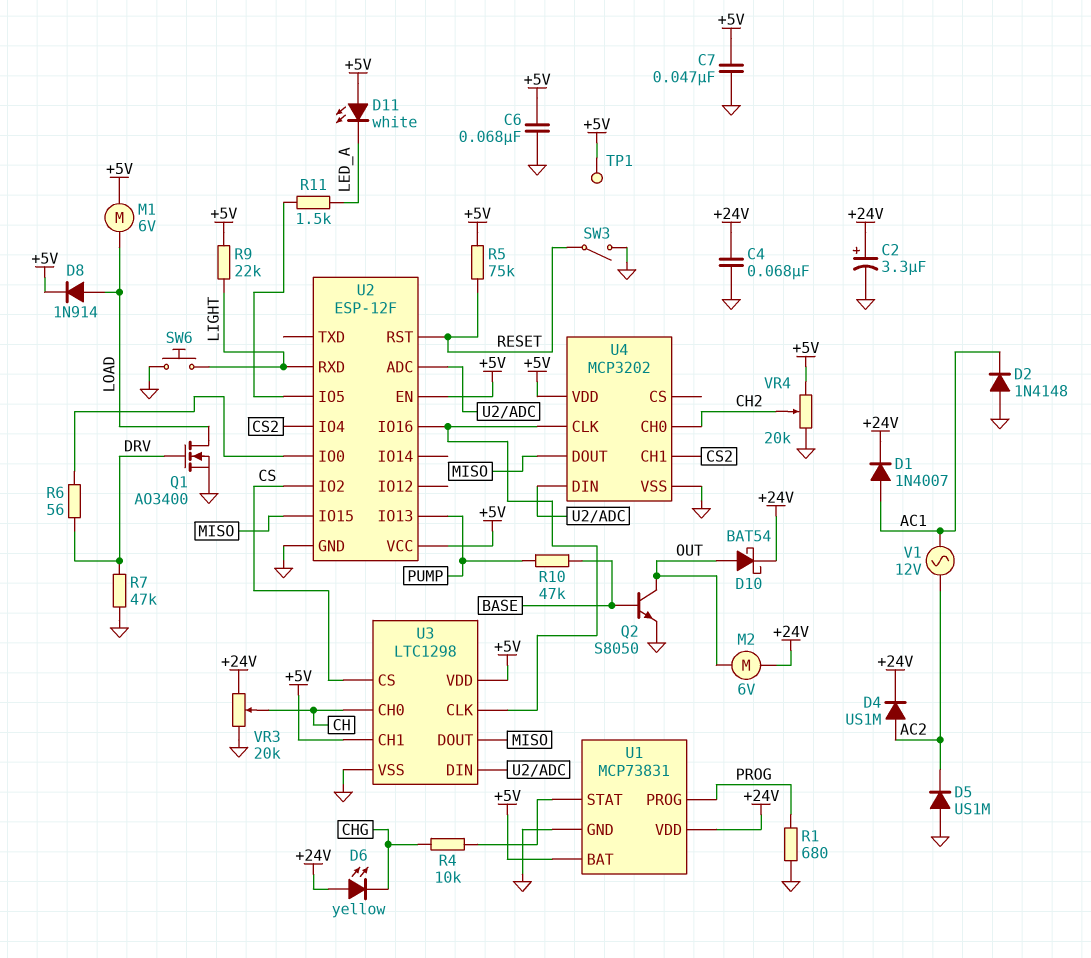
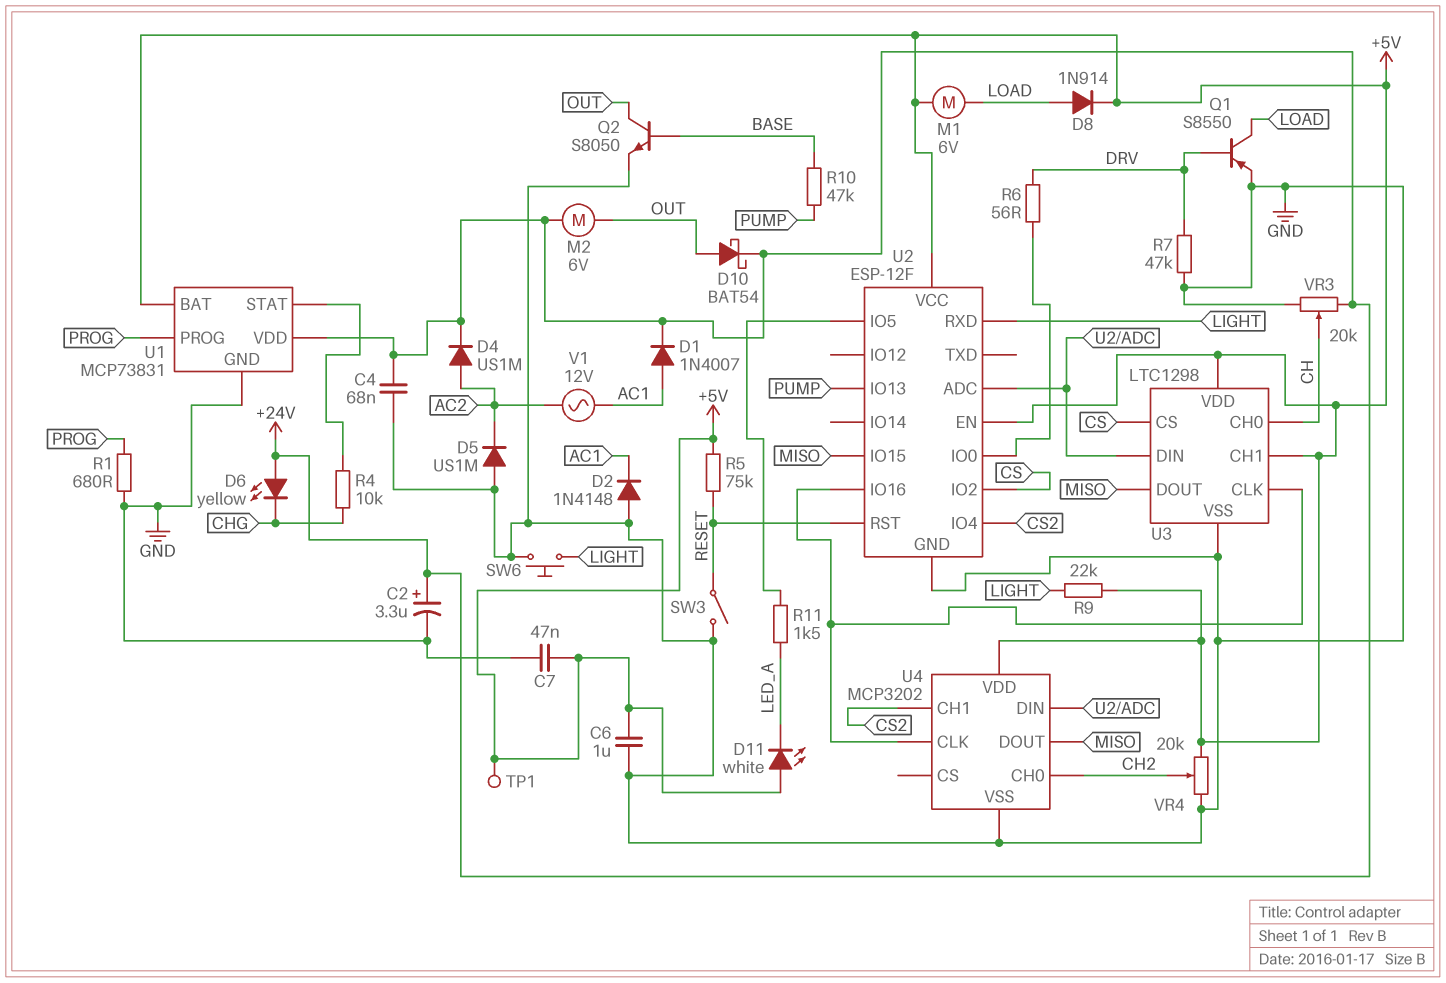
C6: 68nF (+5V, GND) -> 1uF (+5V, GND)
Q1: NMOS AO3400 (G DRV, D LOAD, S GND) -> PNP S8550 (B DRV, C LOAD, E GND)

